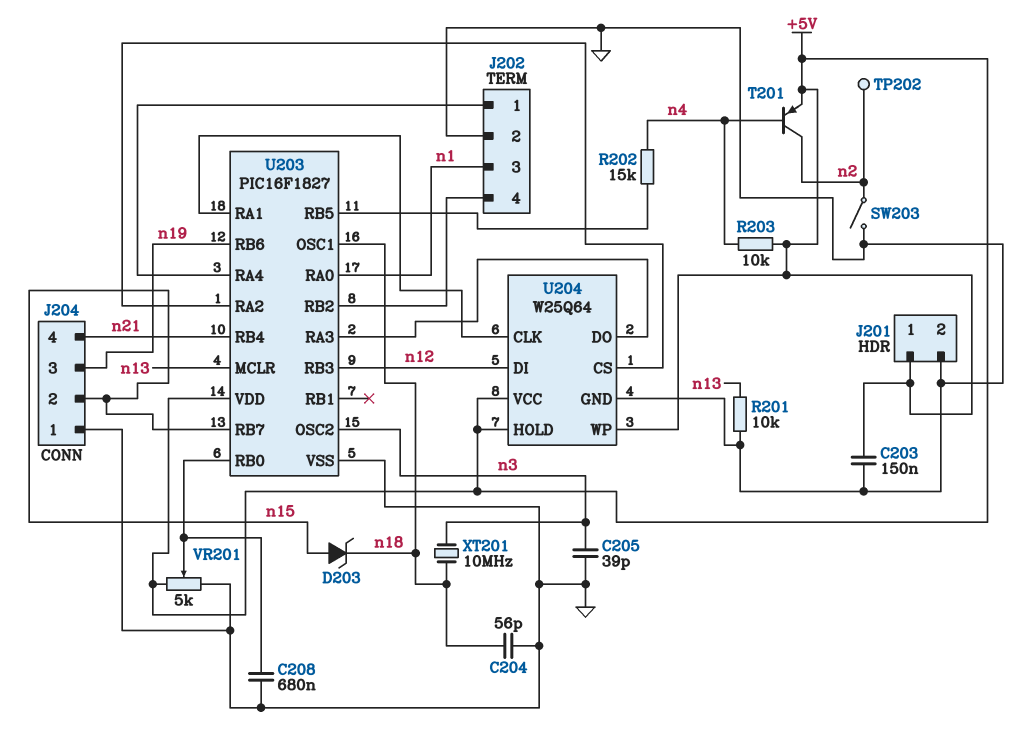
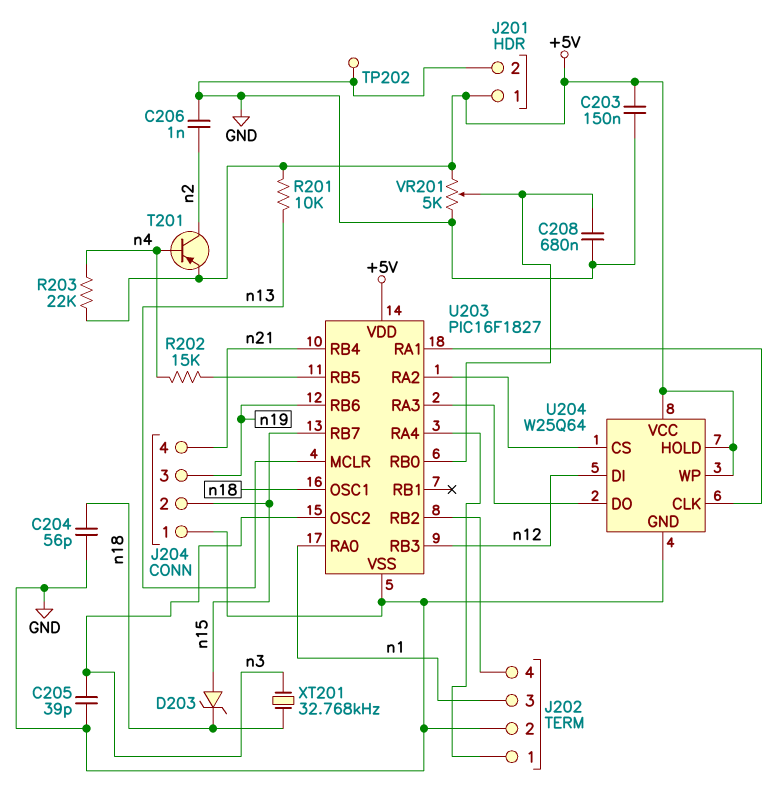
C206: none -> 1nF (GND, n2)
R201: 10k (GND, n13) -> 10k (+5V, n13)
R203: 10k (+5V, n4) -> 22k (+5V, n4)
SW203: switch (GND, n2) -> none
TP202: test point (n2) -> test point (GND)
XT201: 10MHz (n3, n18) -> 32.768kHz (n3, n18)

